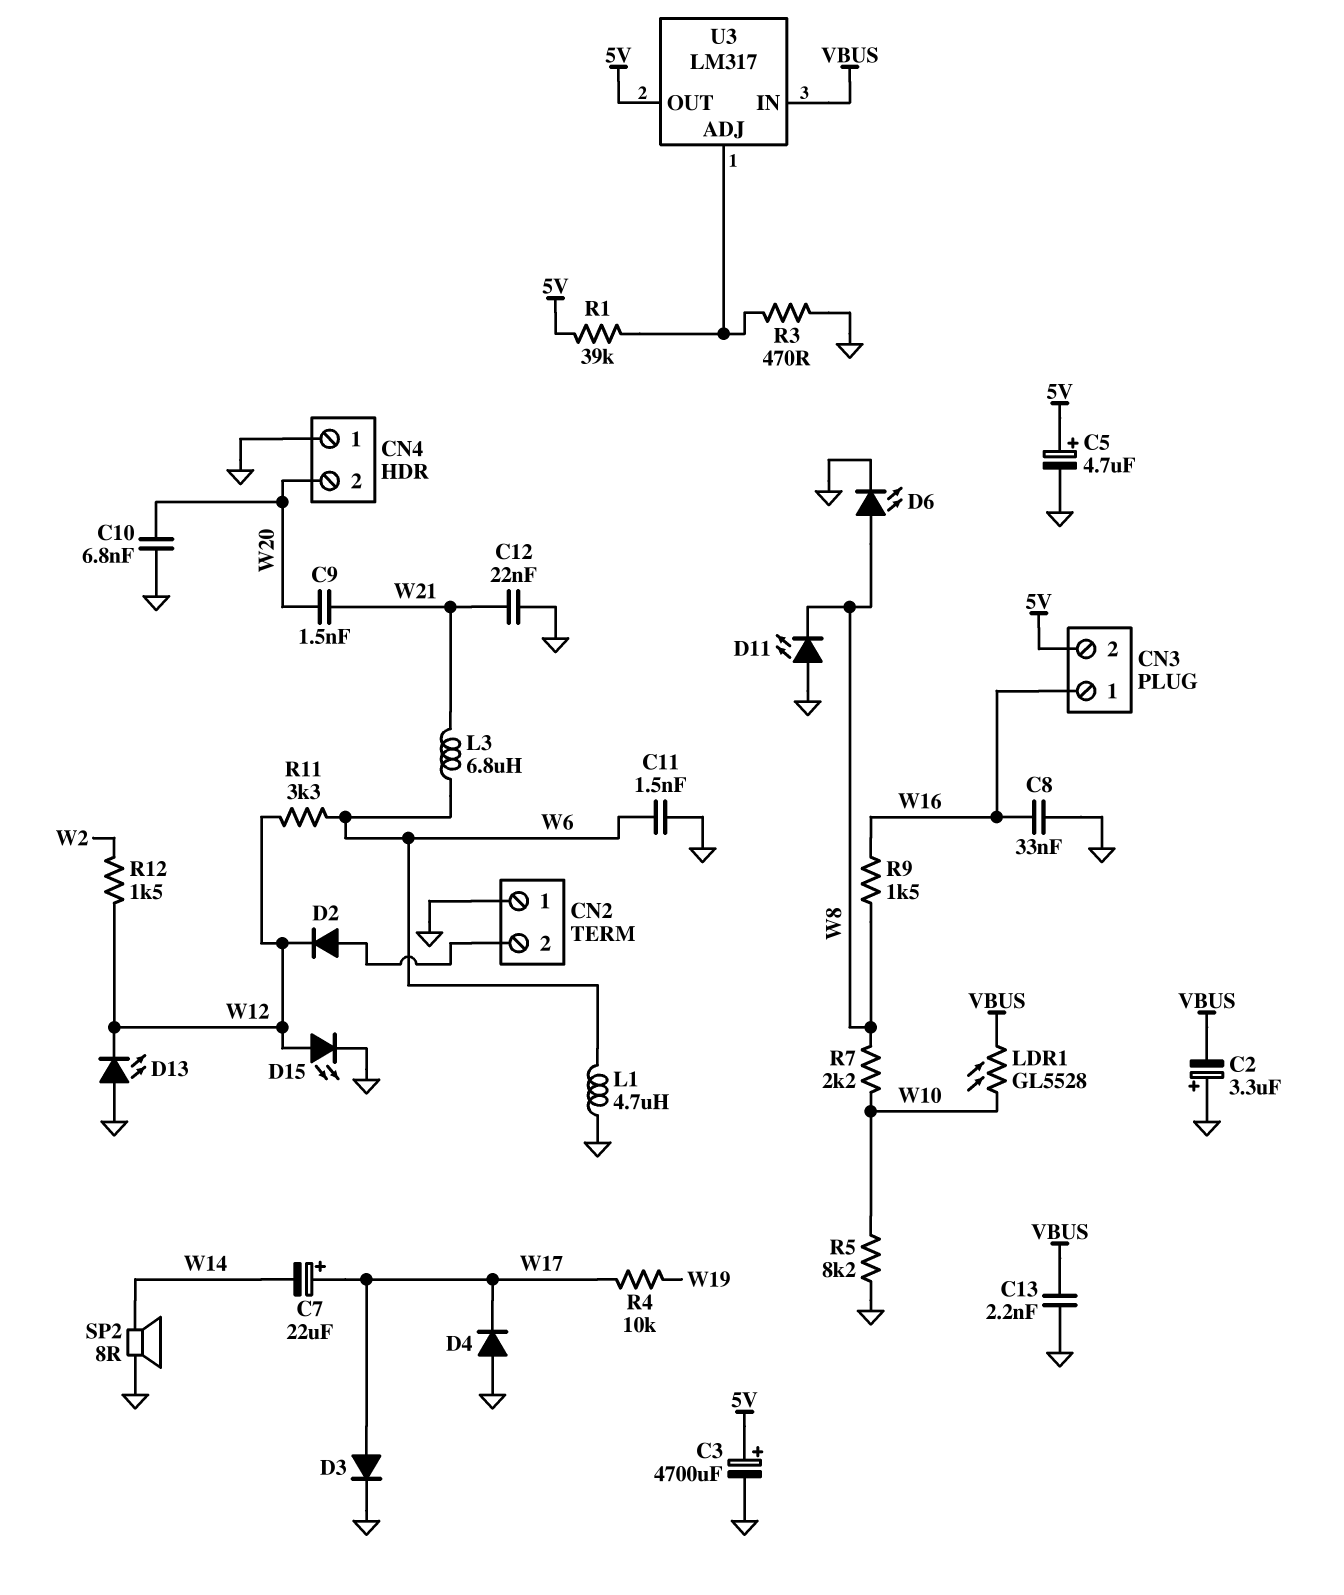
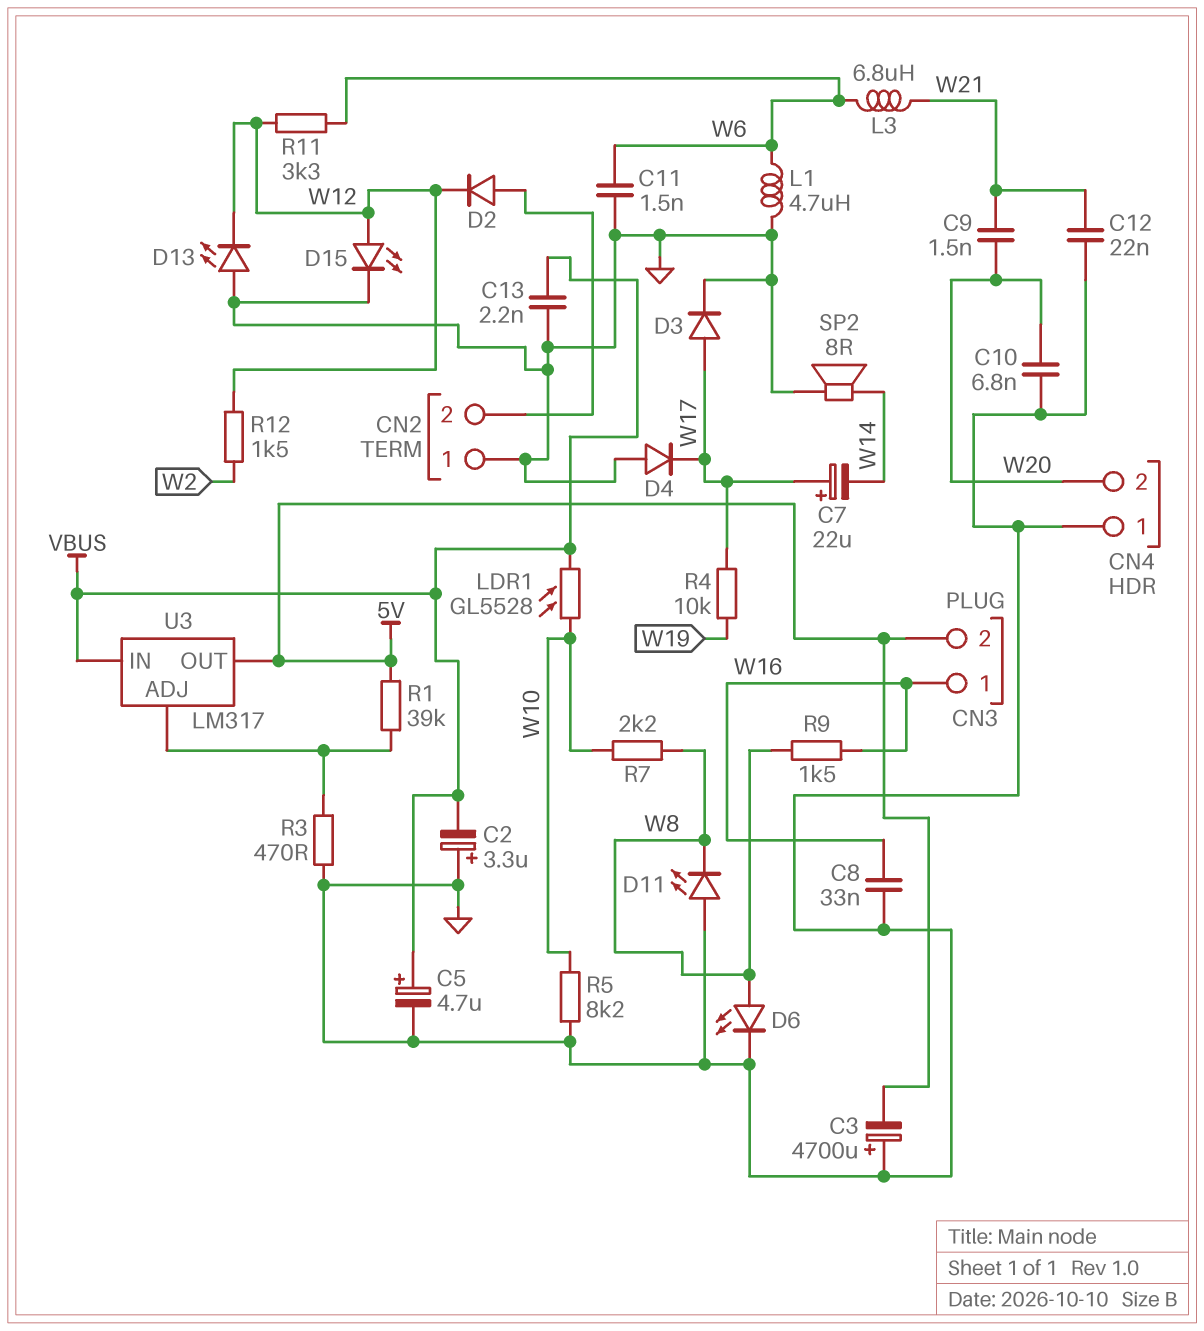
C3: 4700uF (plus 5V, minus GND) -> 4700uF (plus GND, minus 5V)
C5: 4.7uF (plus 5V, minus GND) -> 4.7uF (plus VBUS, minus GND)

